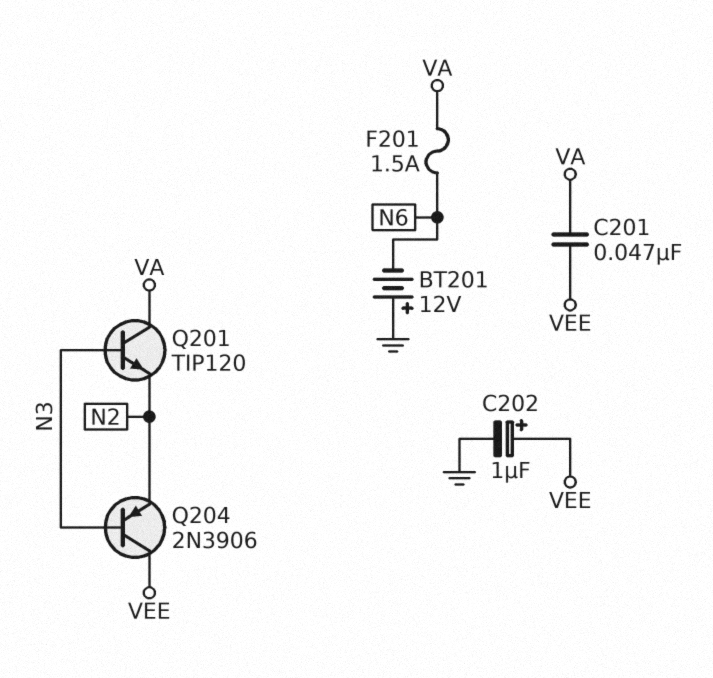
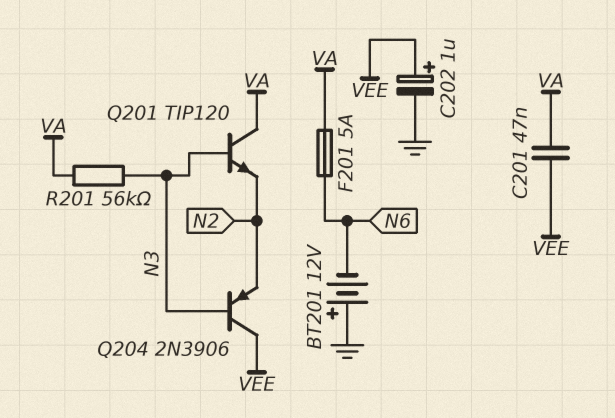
F201: 1.5A (N6, VA) -> 5A (N6, VA)
R201: none -> 56k (N3, VA)

